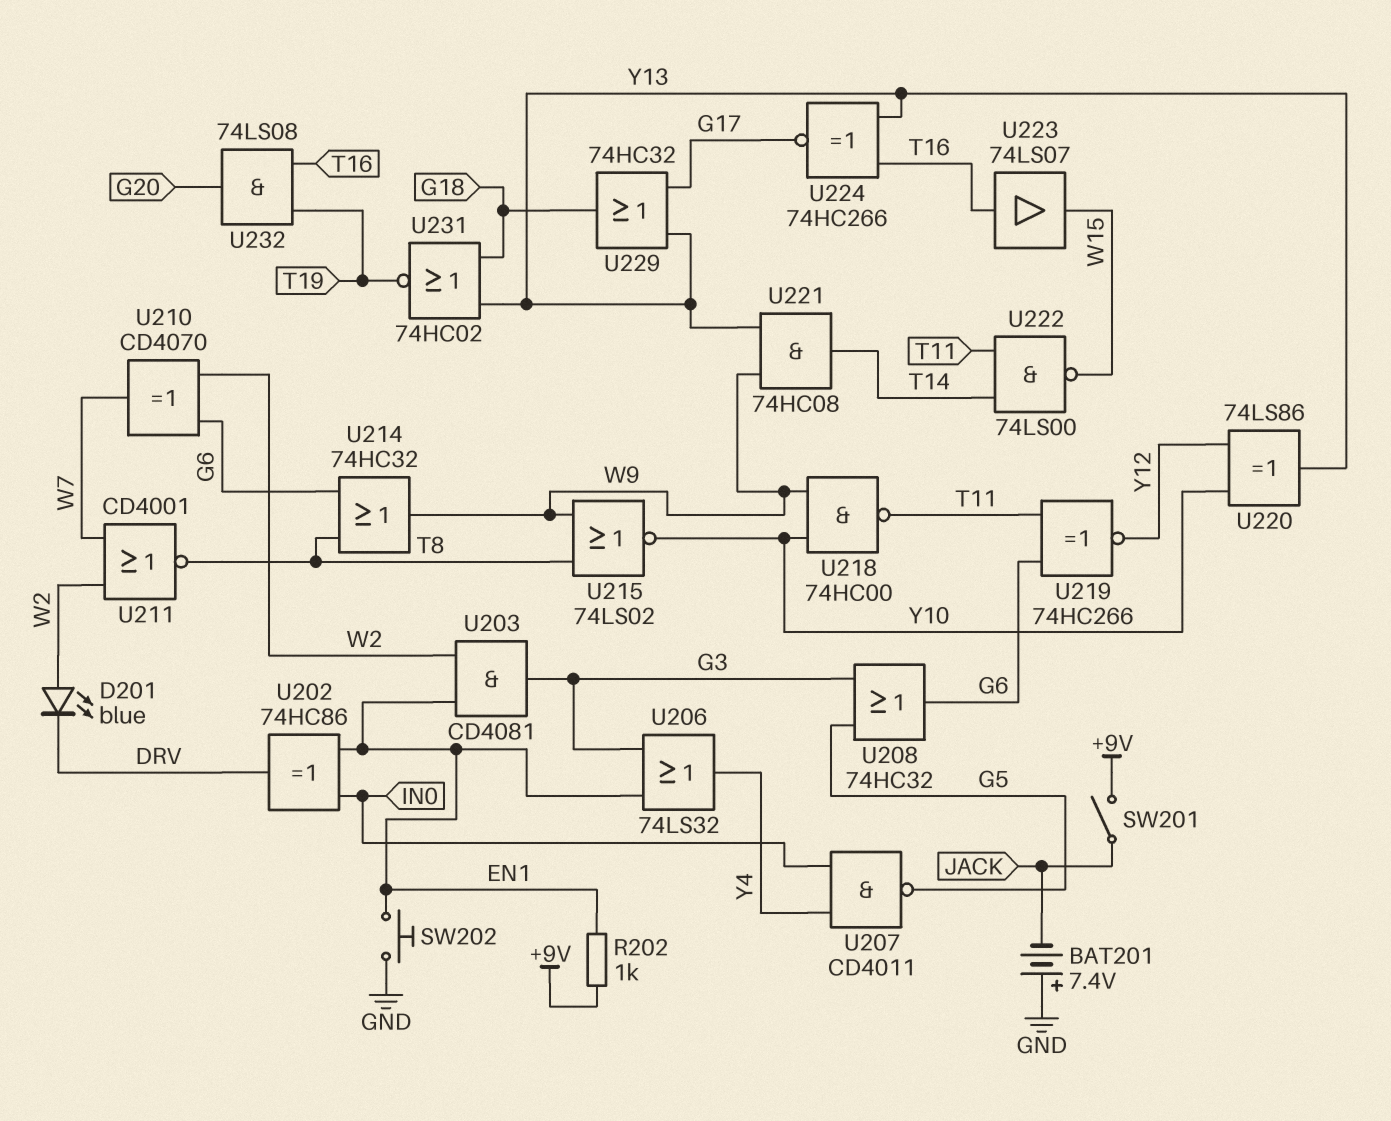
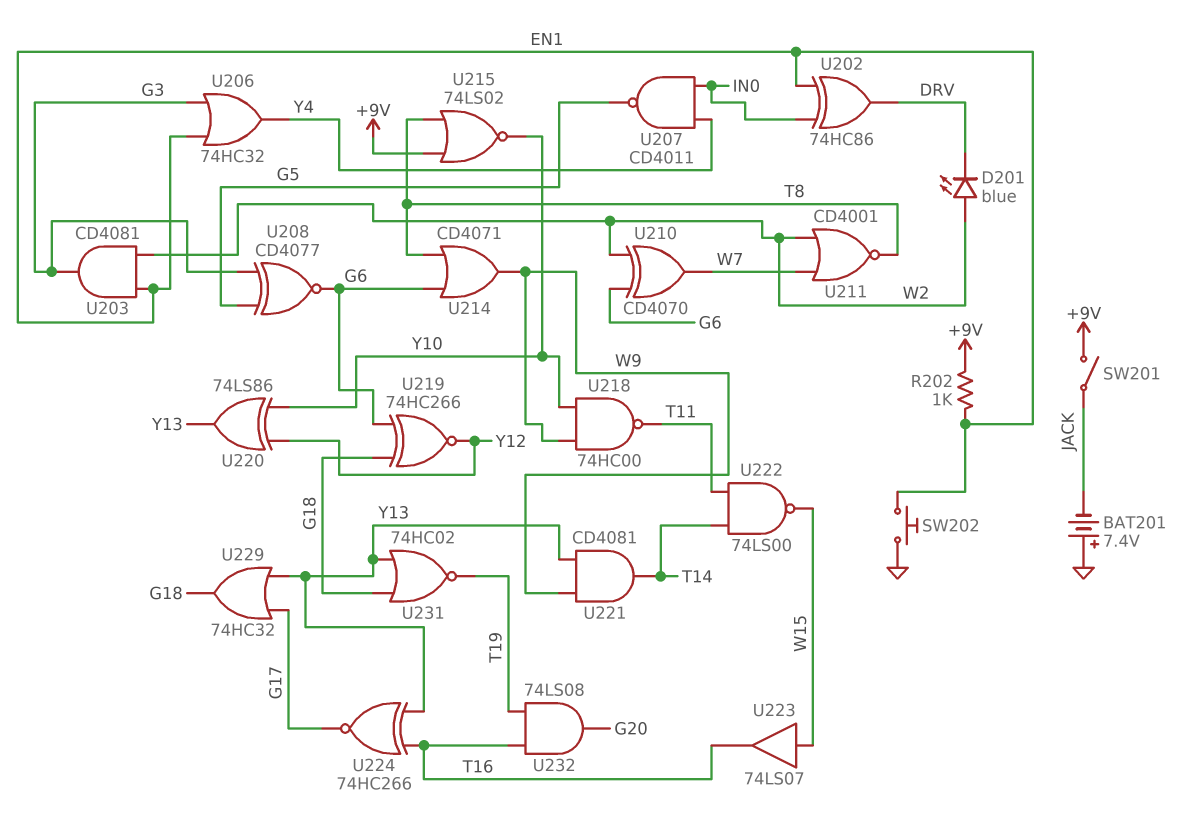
U206: OR 74LS32 (in EN1, in G3, out Y4) -> OR 74HC32 (in EN1, in G3, out Y4)
U208: OR 74HC32 (in G3, in G5, out G6) -> XNOR CD4077 (in G3, in G5, out G6)
U214: OR 74HC32 (in G6, in T8, out W9) -> OR CD4071 (in G6, in T8, out W9)
U215: NOR 74LS02 (in T8, in W9, out Y10) -> NOR 74LS02 (in +9V, in T8, out Y10)
U219: XNOR 74HC266 (in G6, in T11, out Y12) -> XNOR 74HC266 (in G6, in G18, out Y12)
U221: AND 74HC08 (in W9, in Y13, out T14) -> AND CD4081 (in W9, in Y13, out T14)
U223: buffer 74LS07 (in T16, out W15) -> buffer 74LS07 (in W15, out T16)

